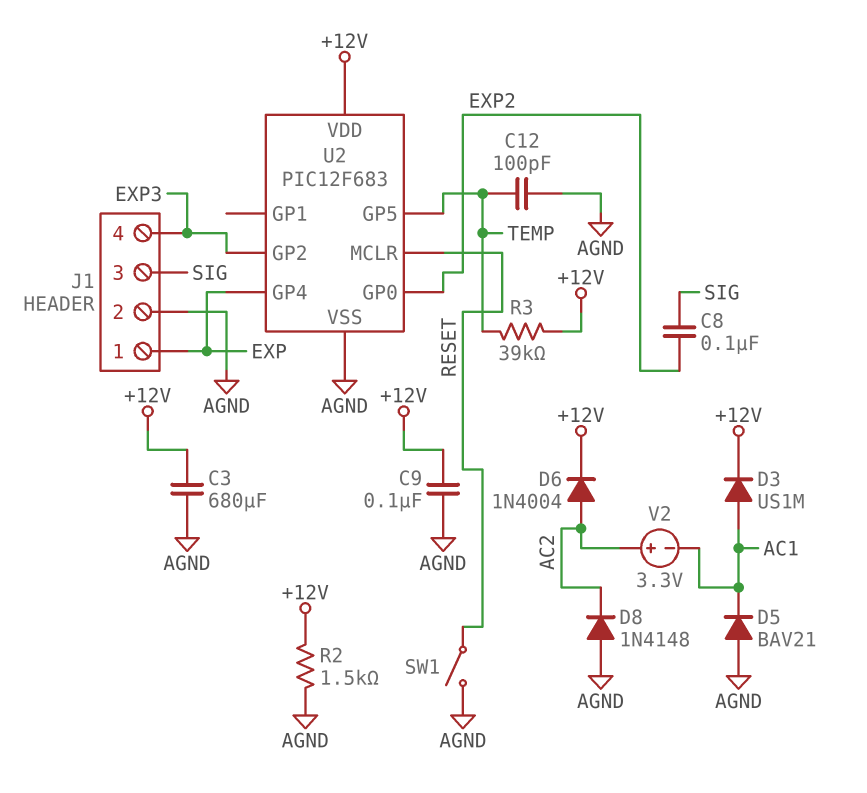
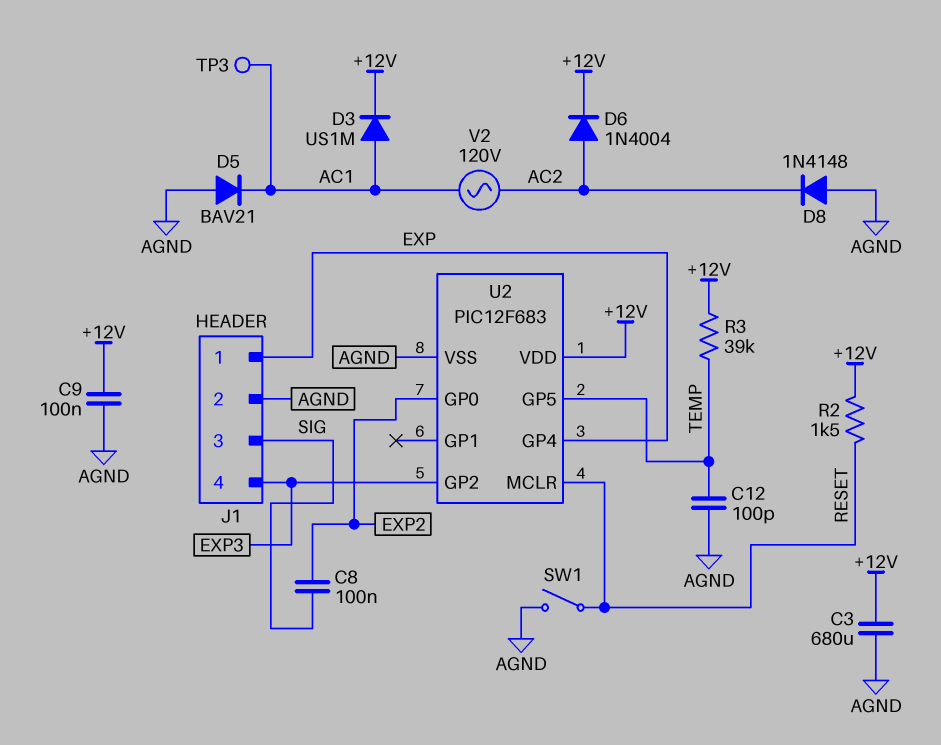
R2: 1.5k (+12V, AGND) -> 1.5k (+12V, RESET)
TP3: none -> test point (AC1)
V2: 3.3V (plus AC2, minus AC1) -> AC 120V (AC1, AC2)

